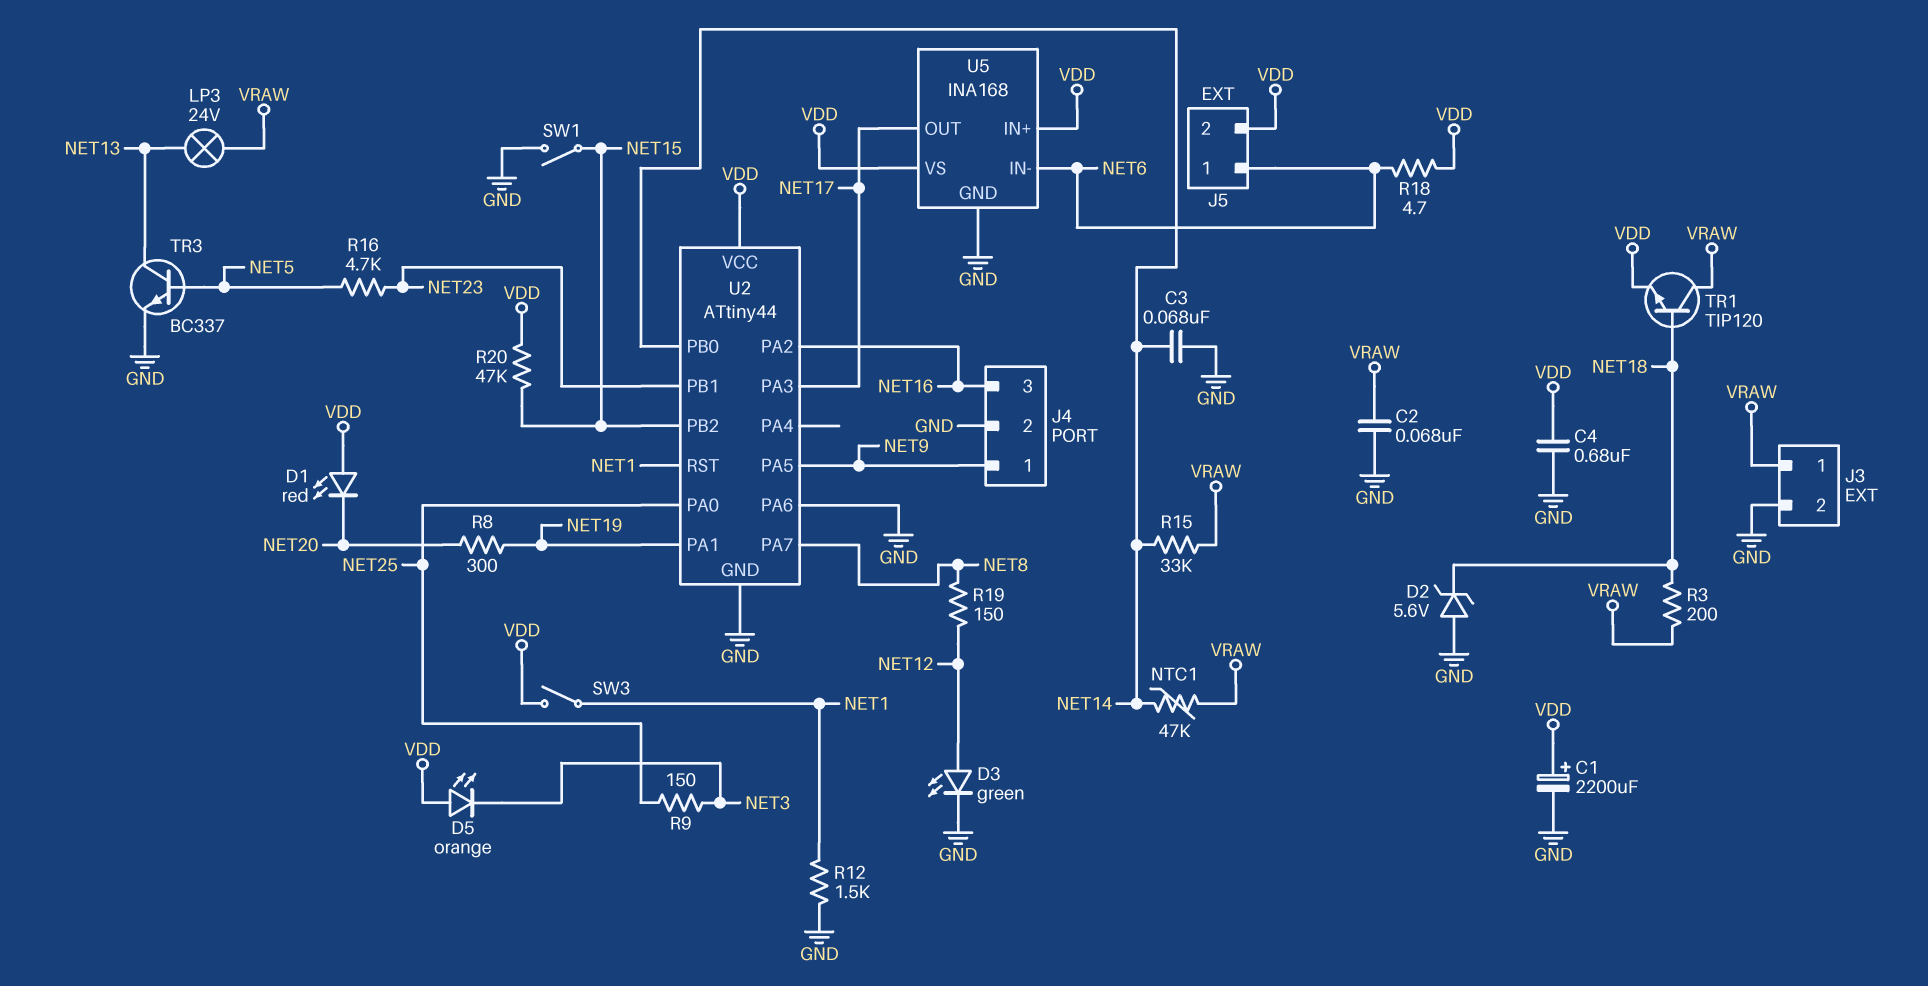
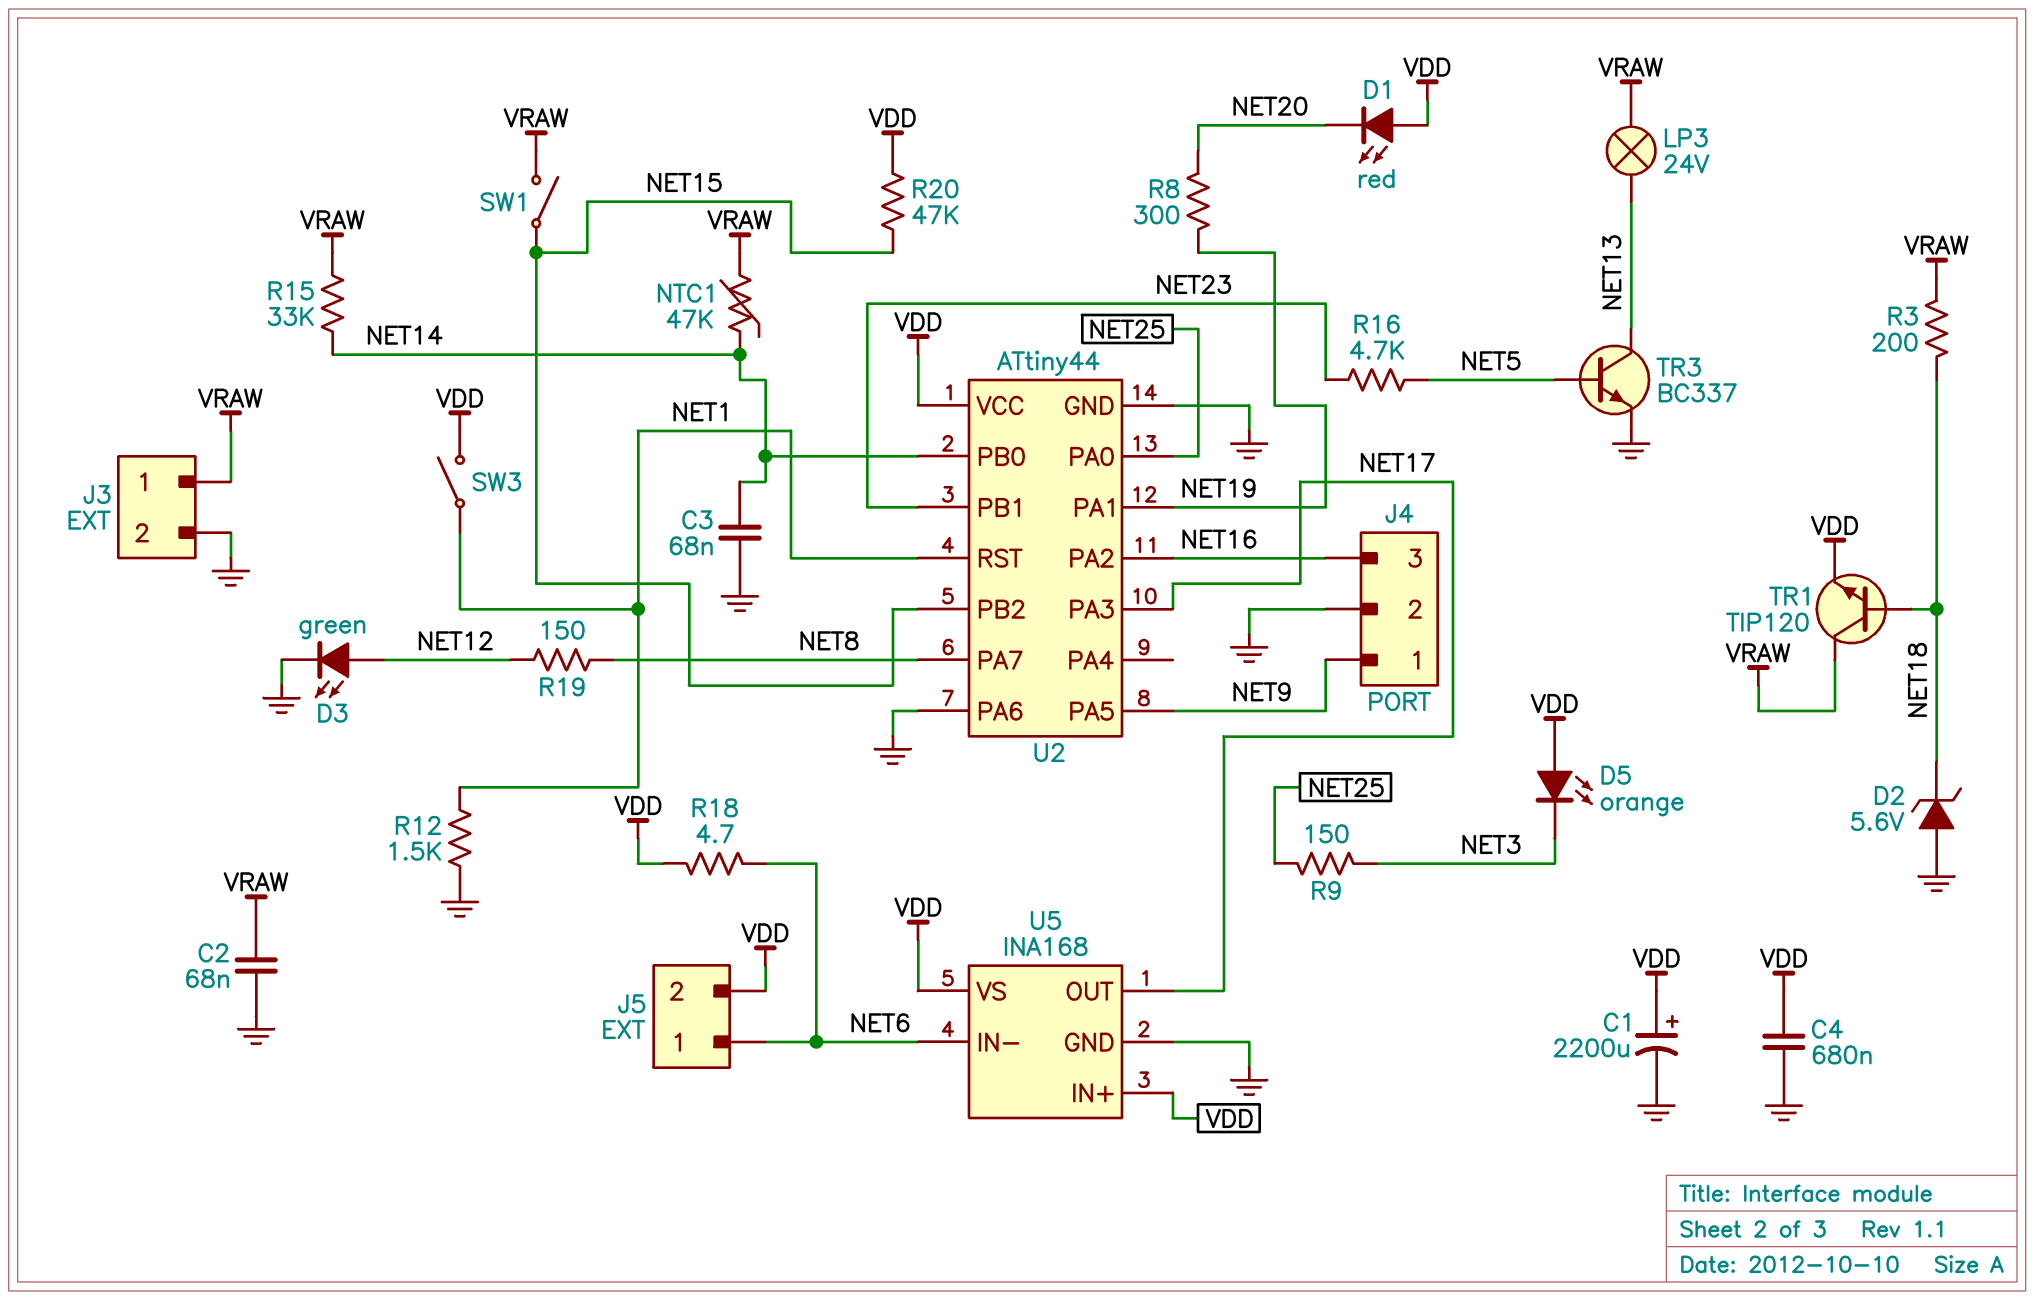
SW1: switch (GND, NET15) -> switch (NET15, VRAW)

